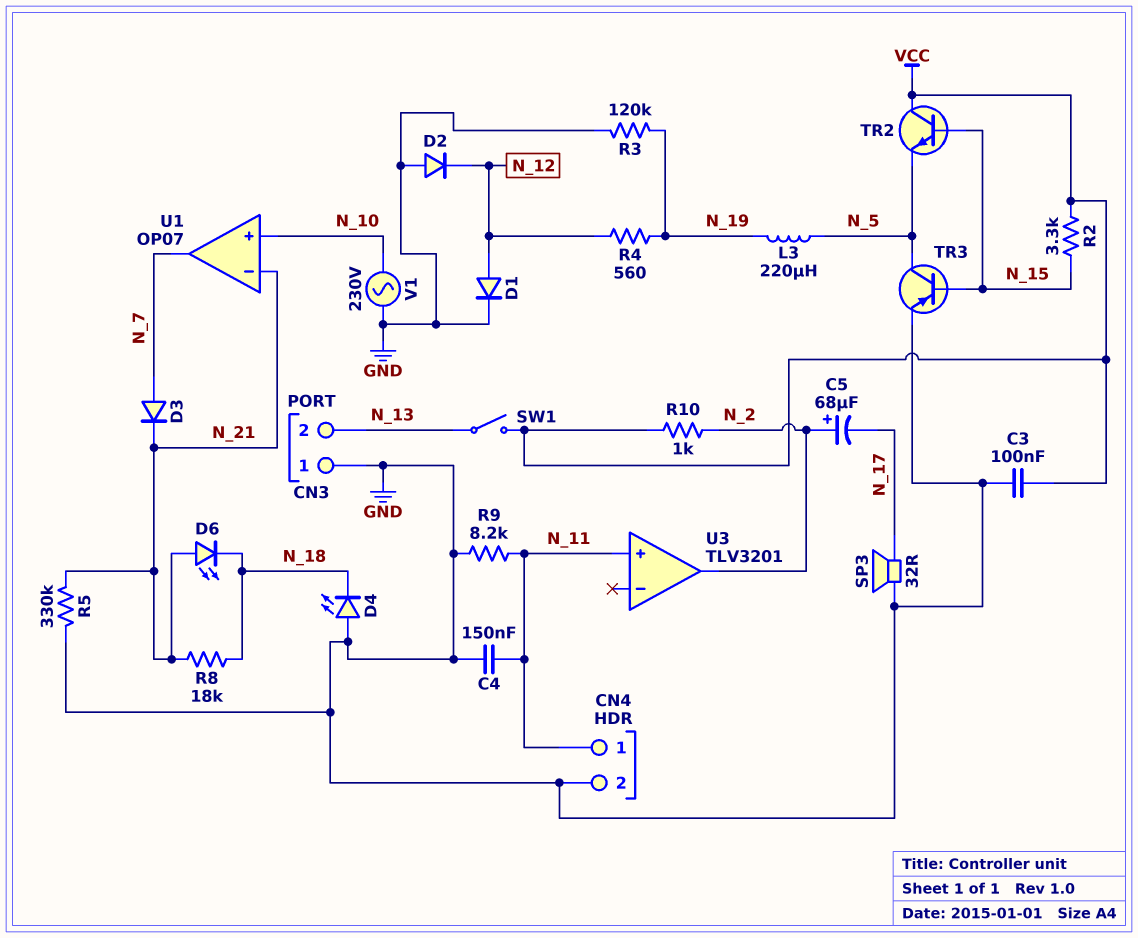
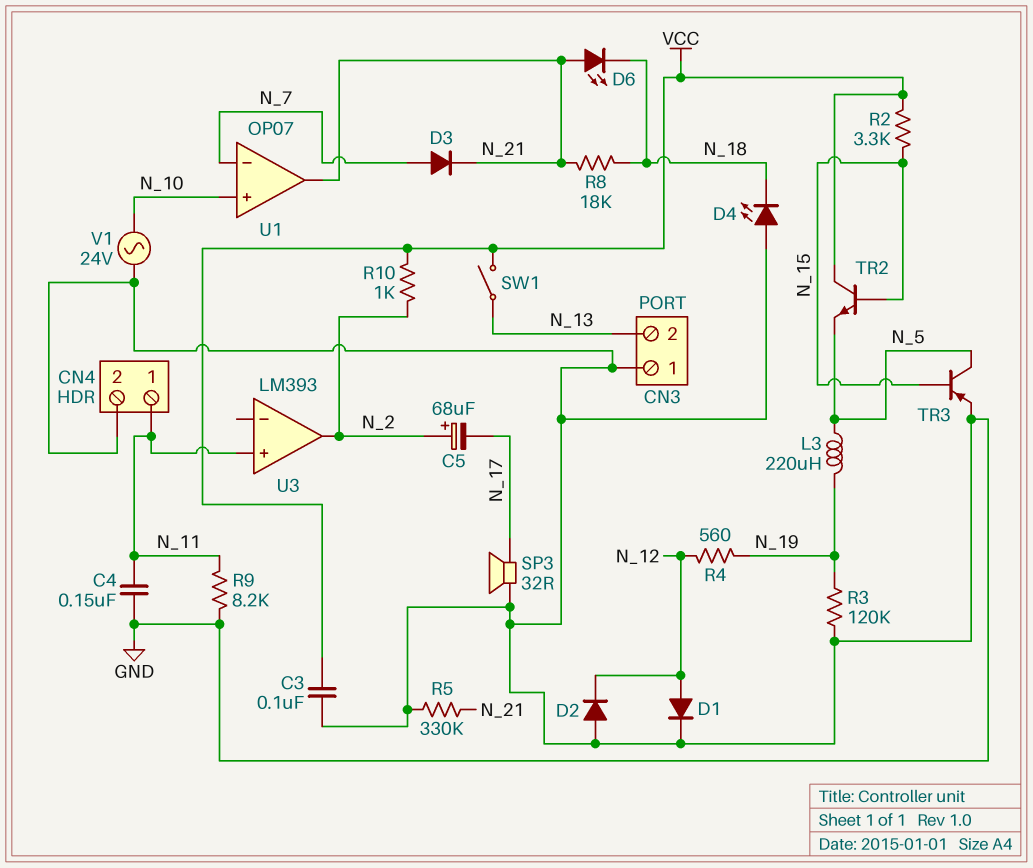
U1 pin in-: N_21 -> N_7
U1 pin out: N_7 -> N_21
U3: TLV3201 -> LM393
V1: AC 230V (GND, N_10) -> AC 24V (GND, N_10)

